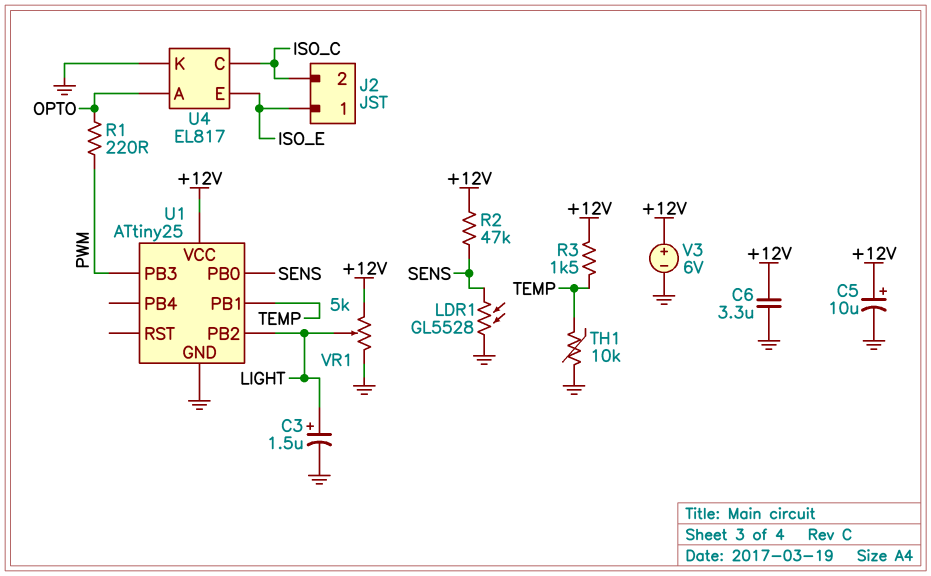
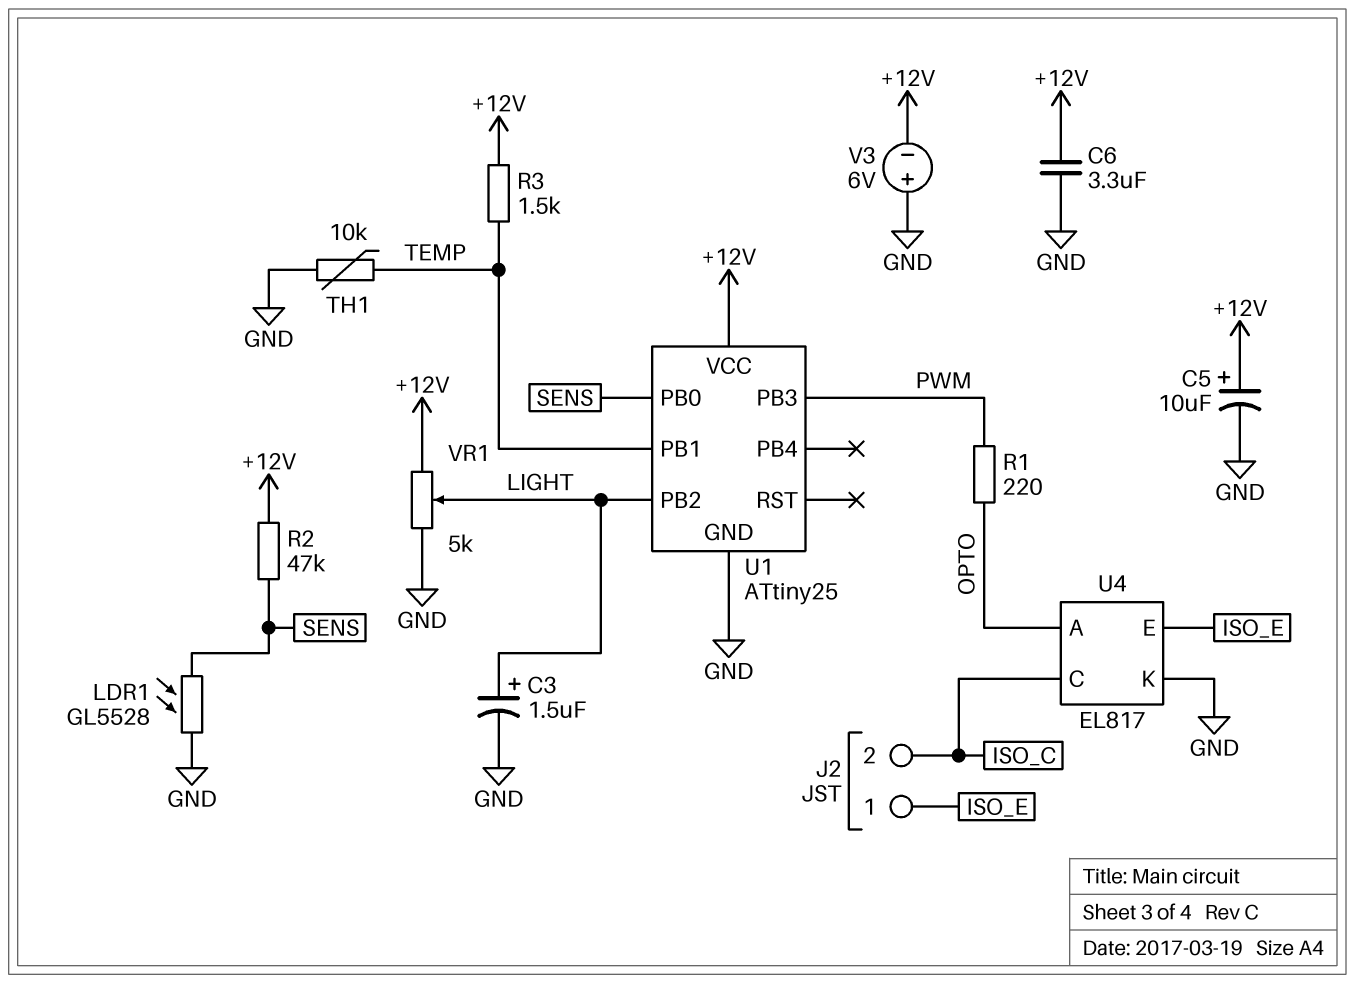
V3: 6V (plus +12V, minus GND) -> 6V (plus GND, minus +12V)

